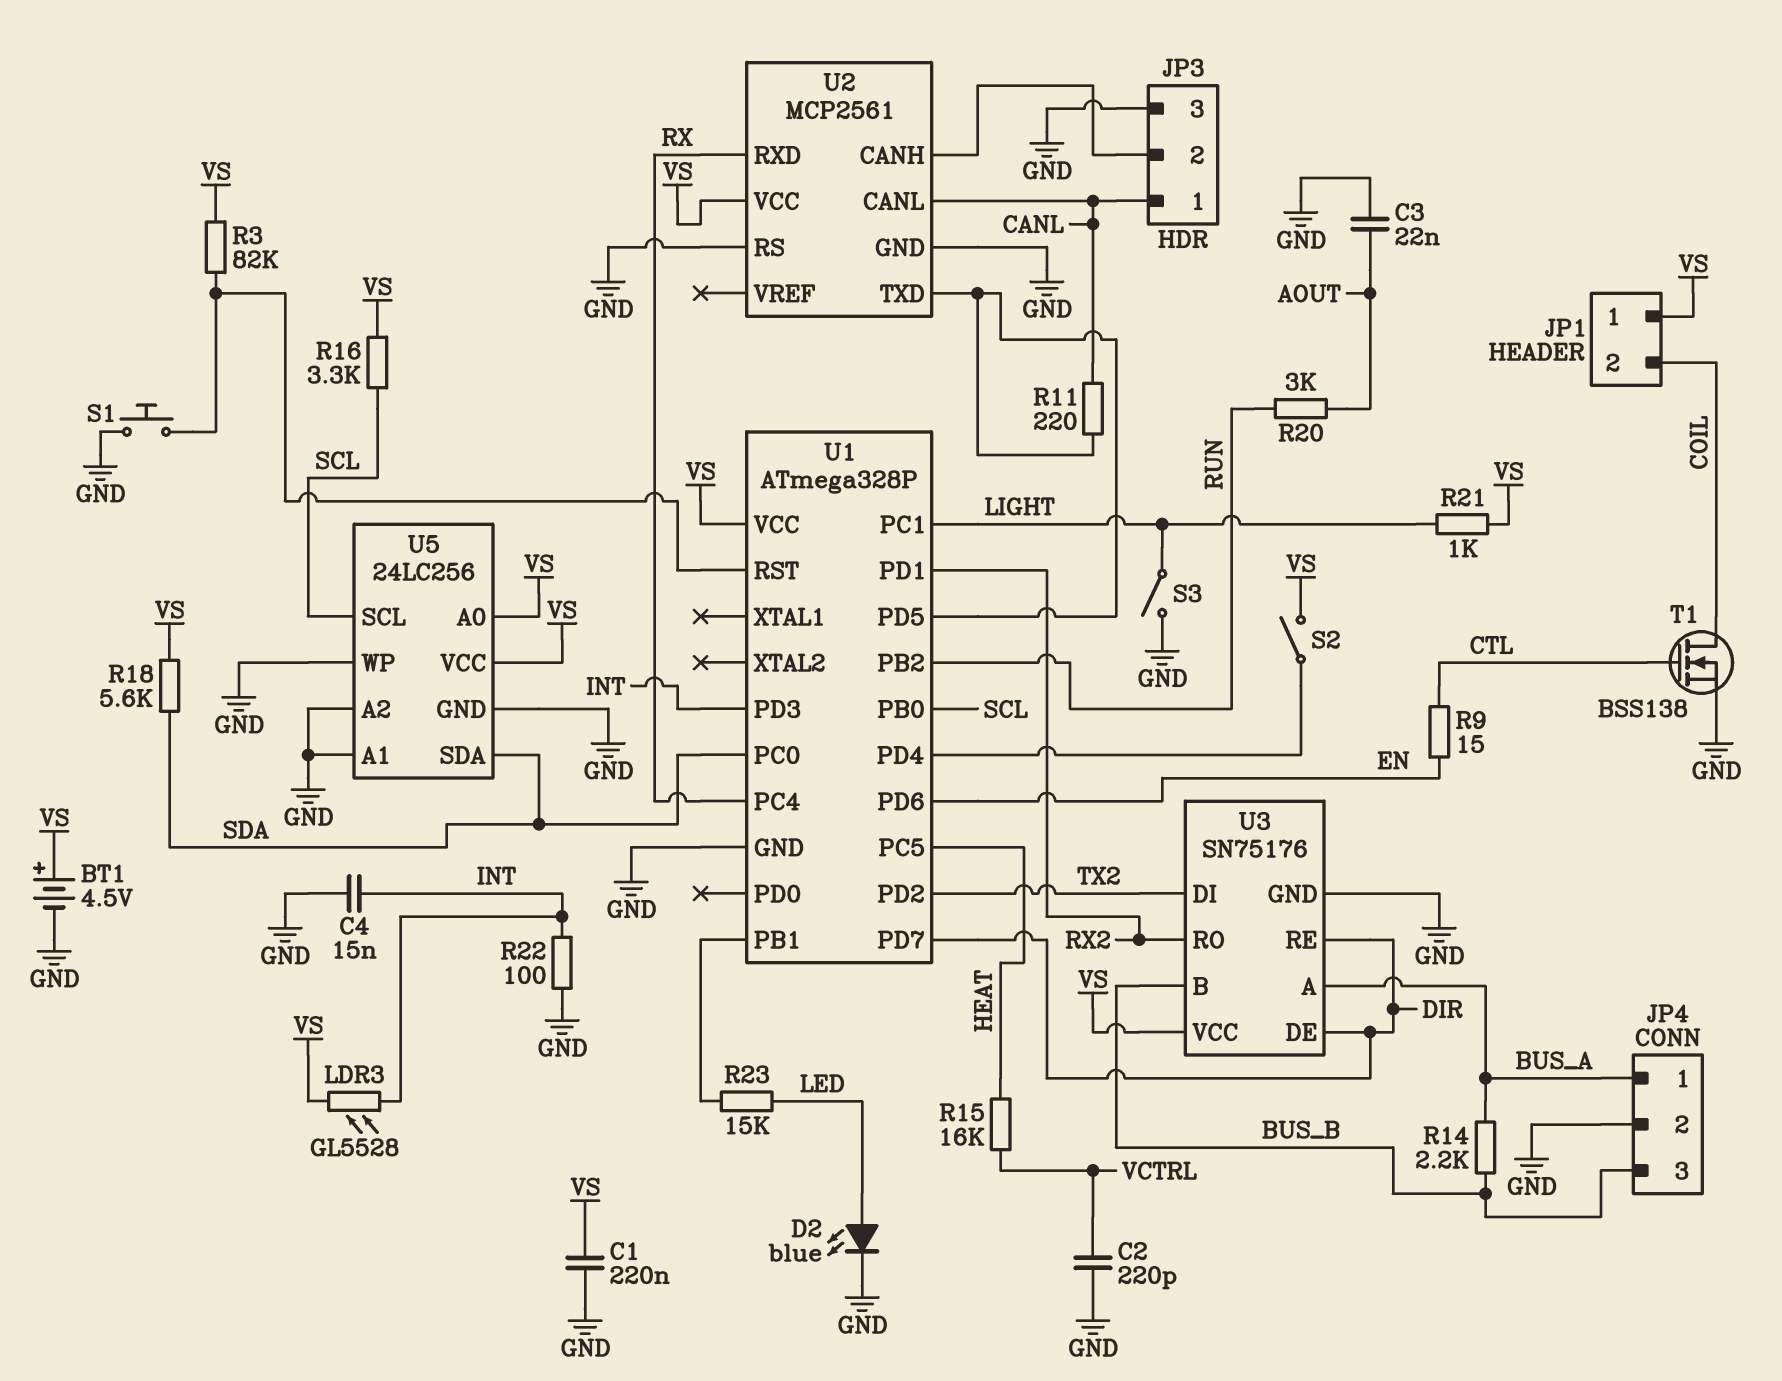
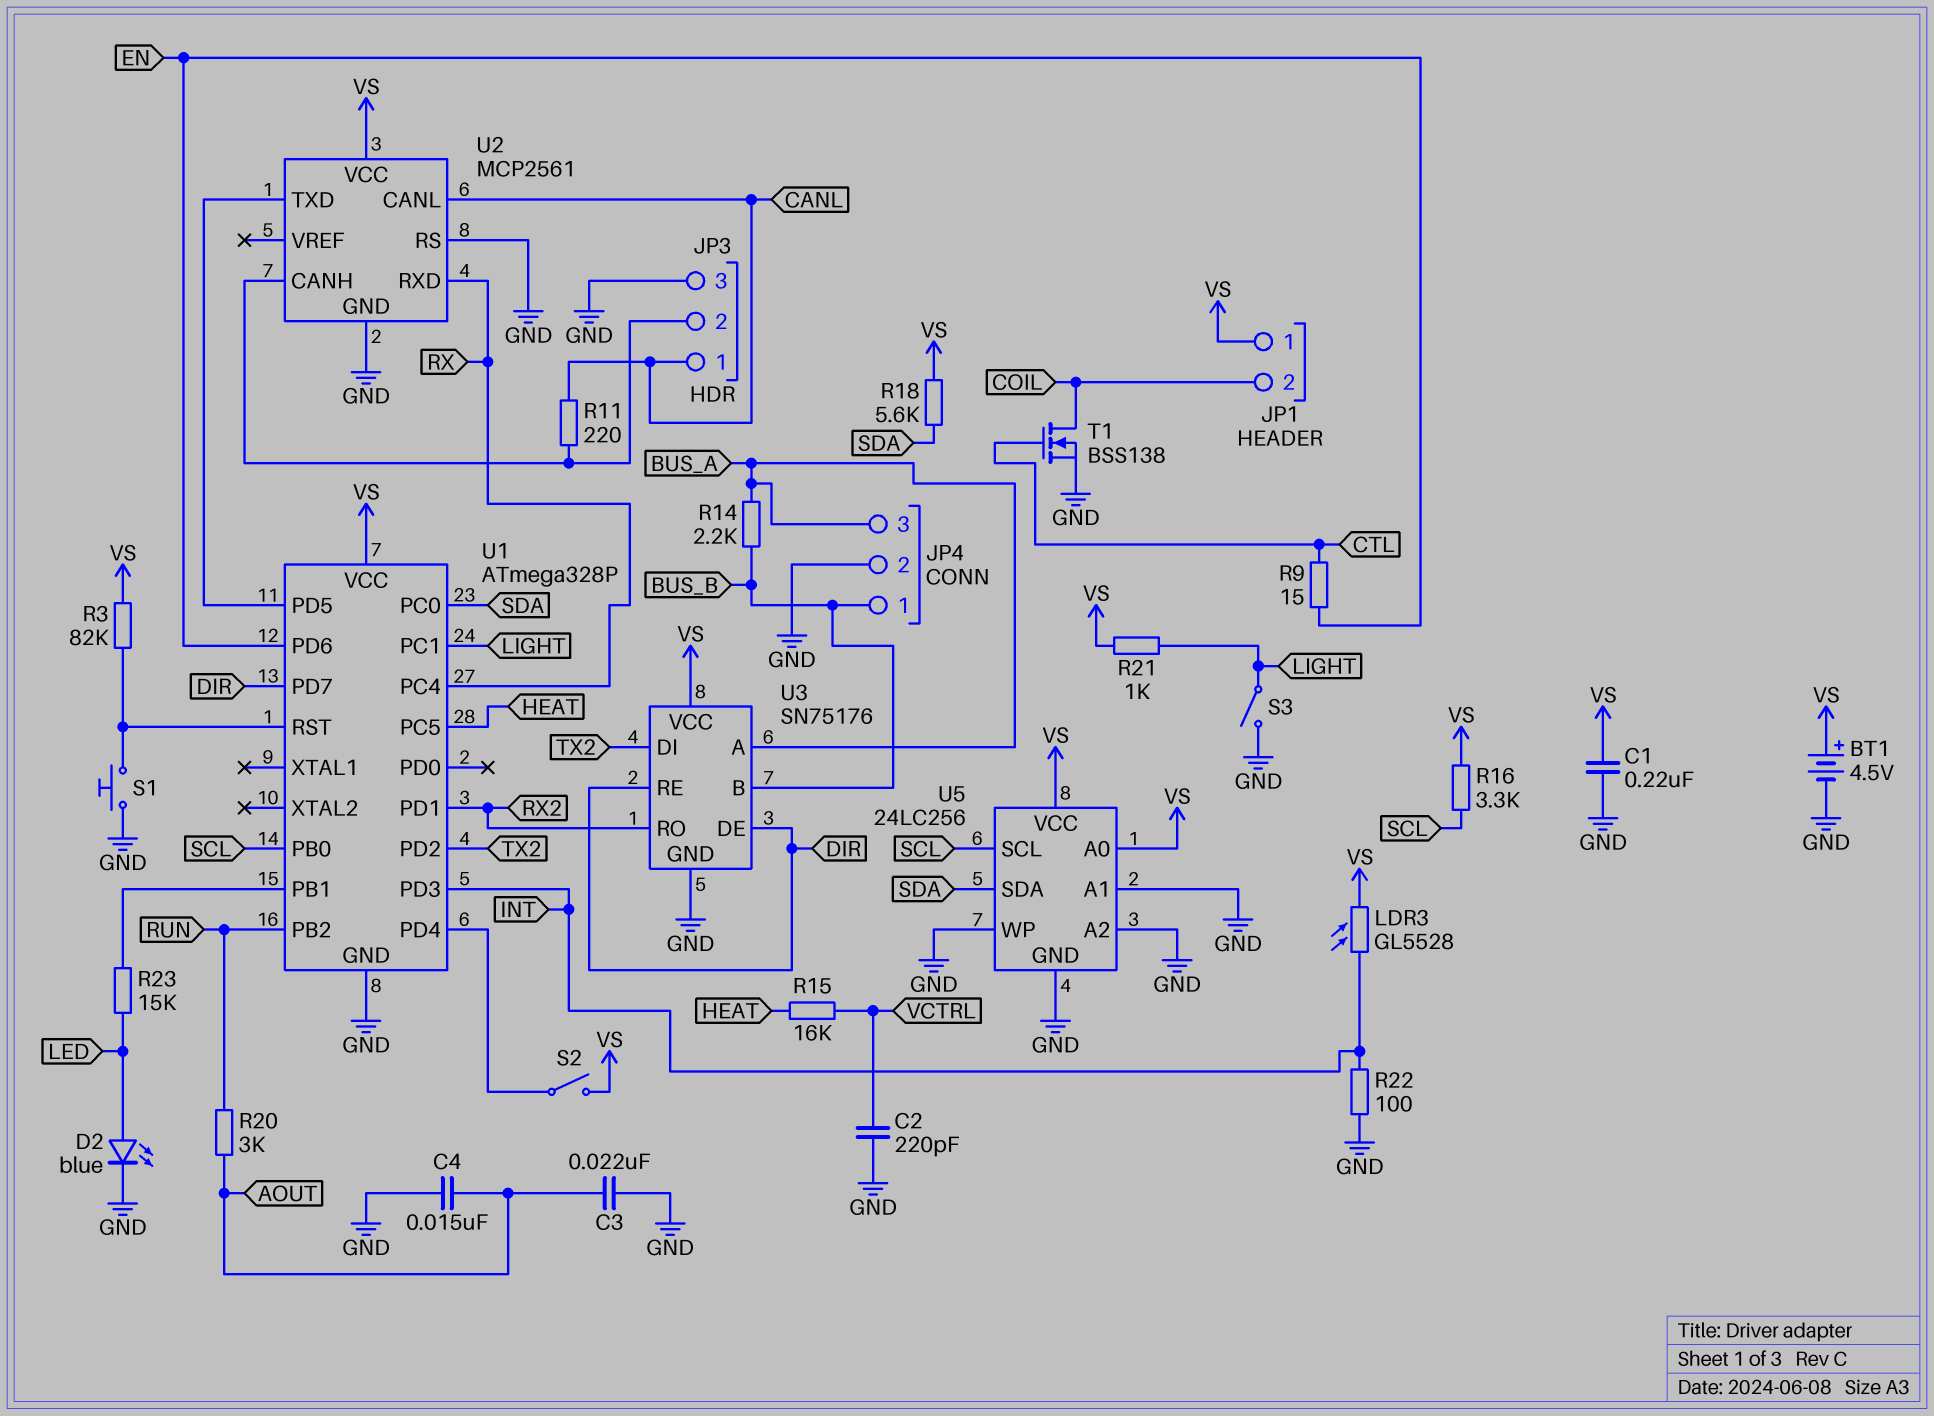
C4: 15nF (GND, INT) -> 15nF (AOUT, GND)
JP4 pin 1: BUS_A -> BUS_B
JP4 pin 3: BUS_B -> BUS_A
R11: 220 (CANL, U1/PD5) -> 220 (CANL, JP3/2)

